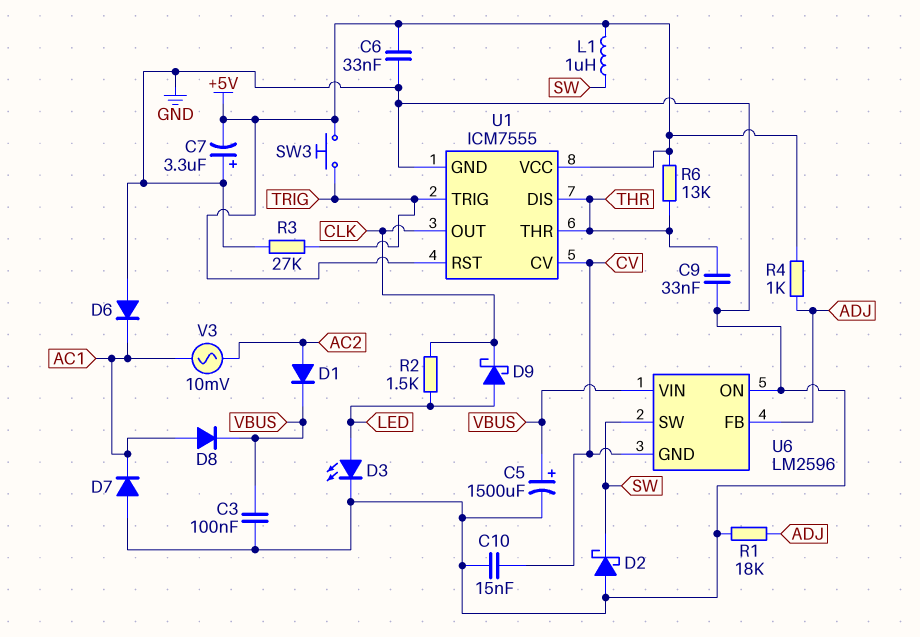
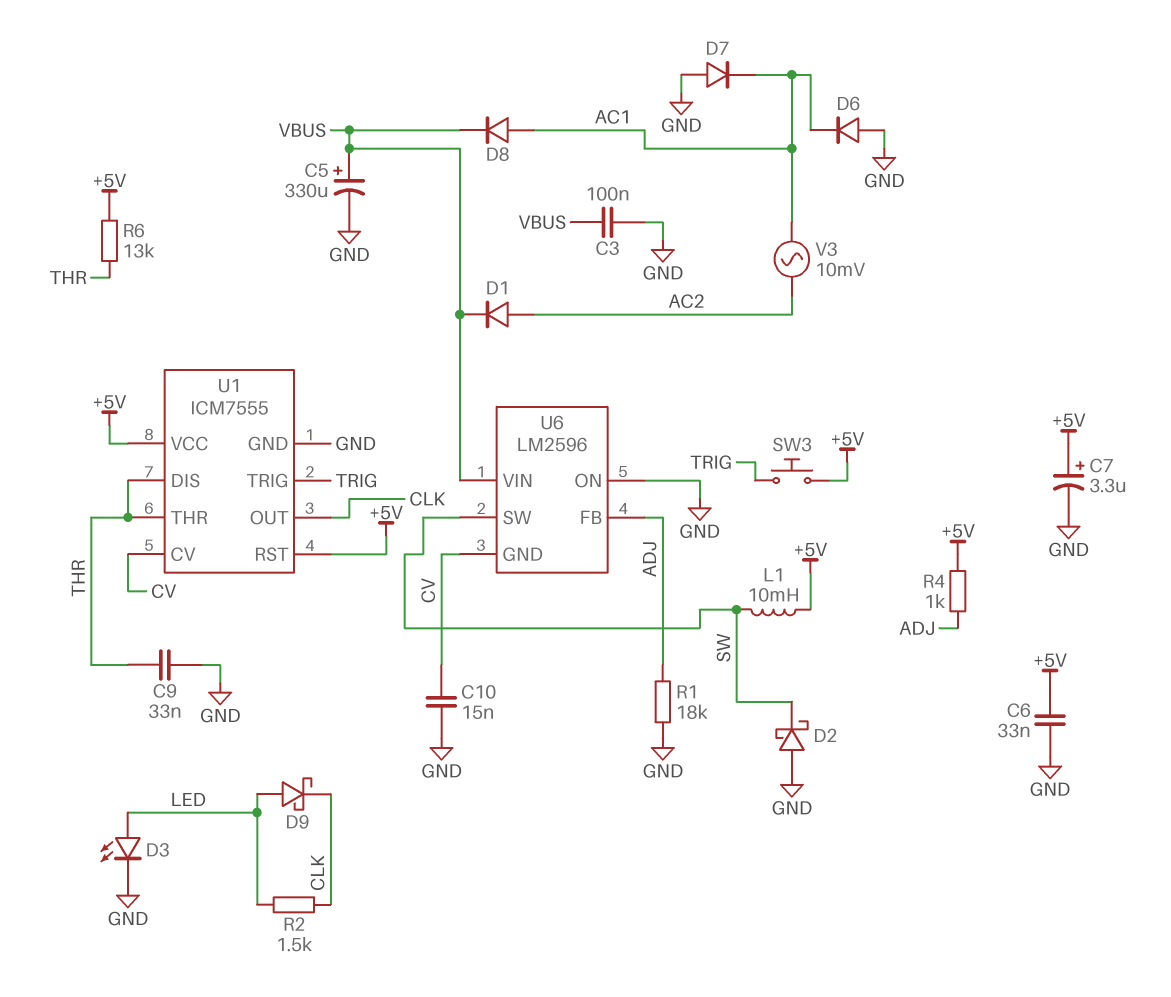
C5: 1500uF (plus VBUS, minus GND) -> 330uF (plus VBUS, minus GND)
C7: 3.3uF (plus GND, minus +5V) -> 3.3uF (plus +5V, minus GND)
L1: 1uH (+5V, SW) -> 10mH (+5V, SW)
R3: 27k (GND, TRIG) -> none

